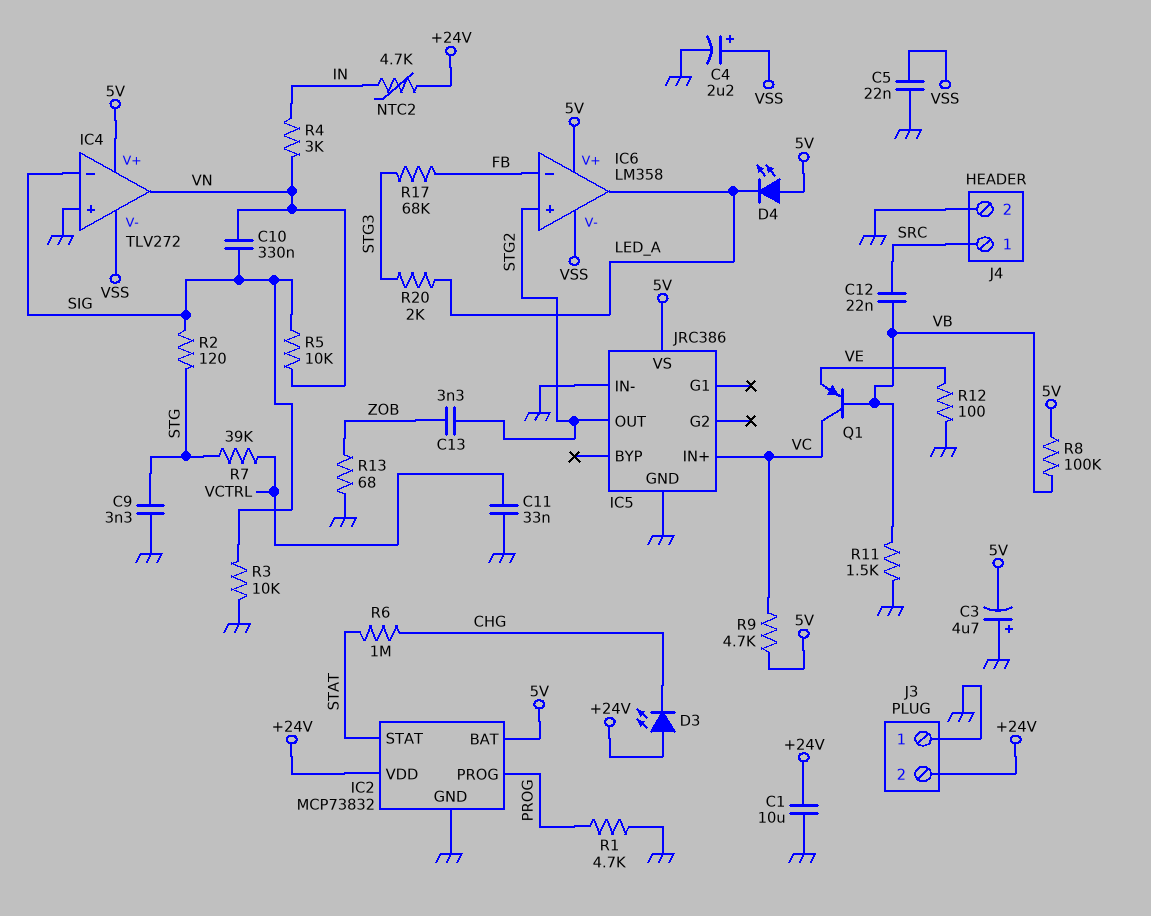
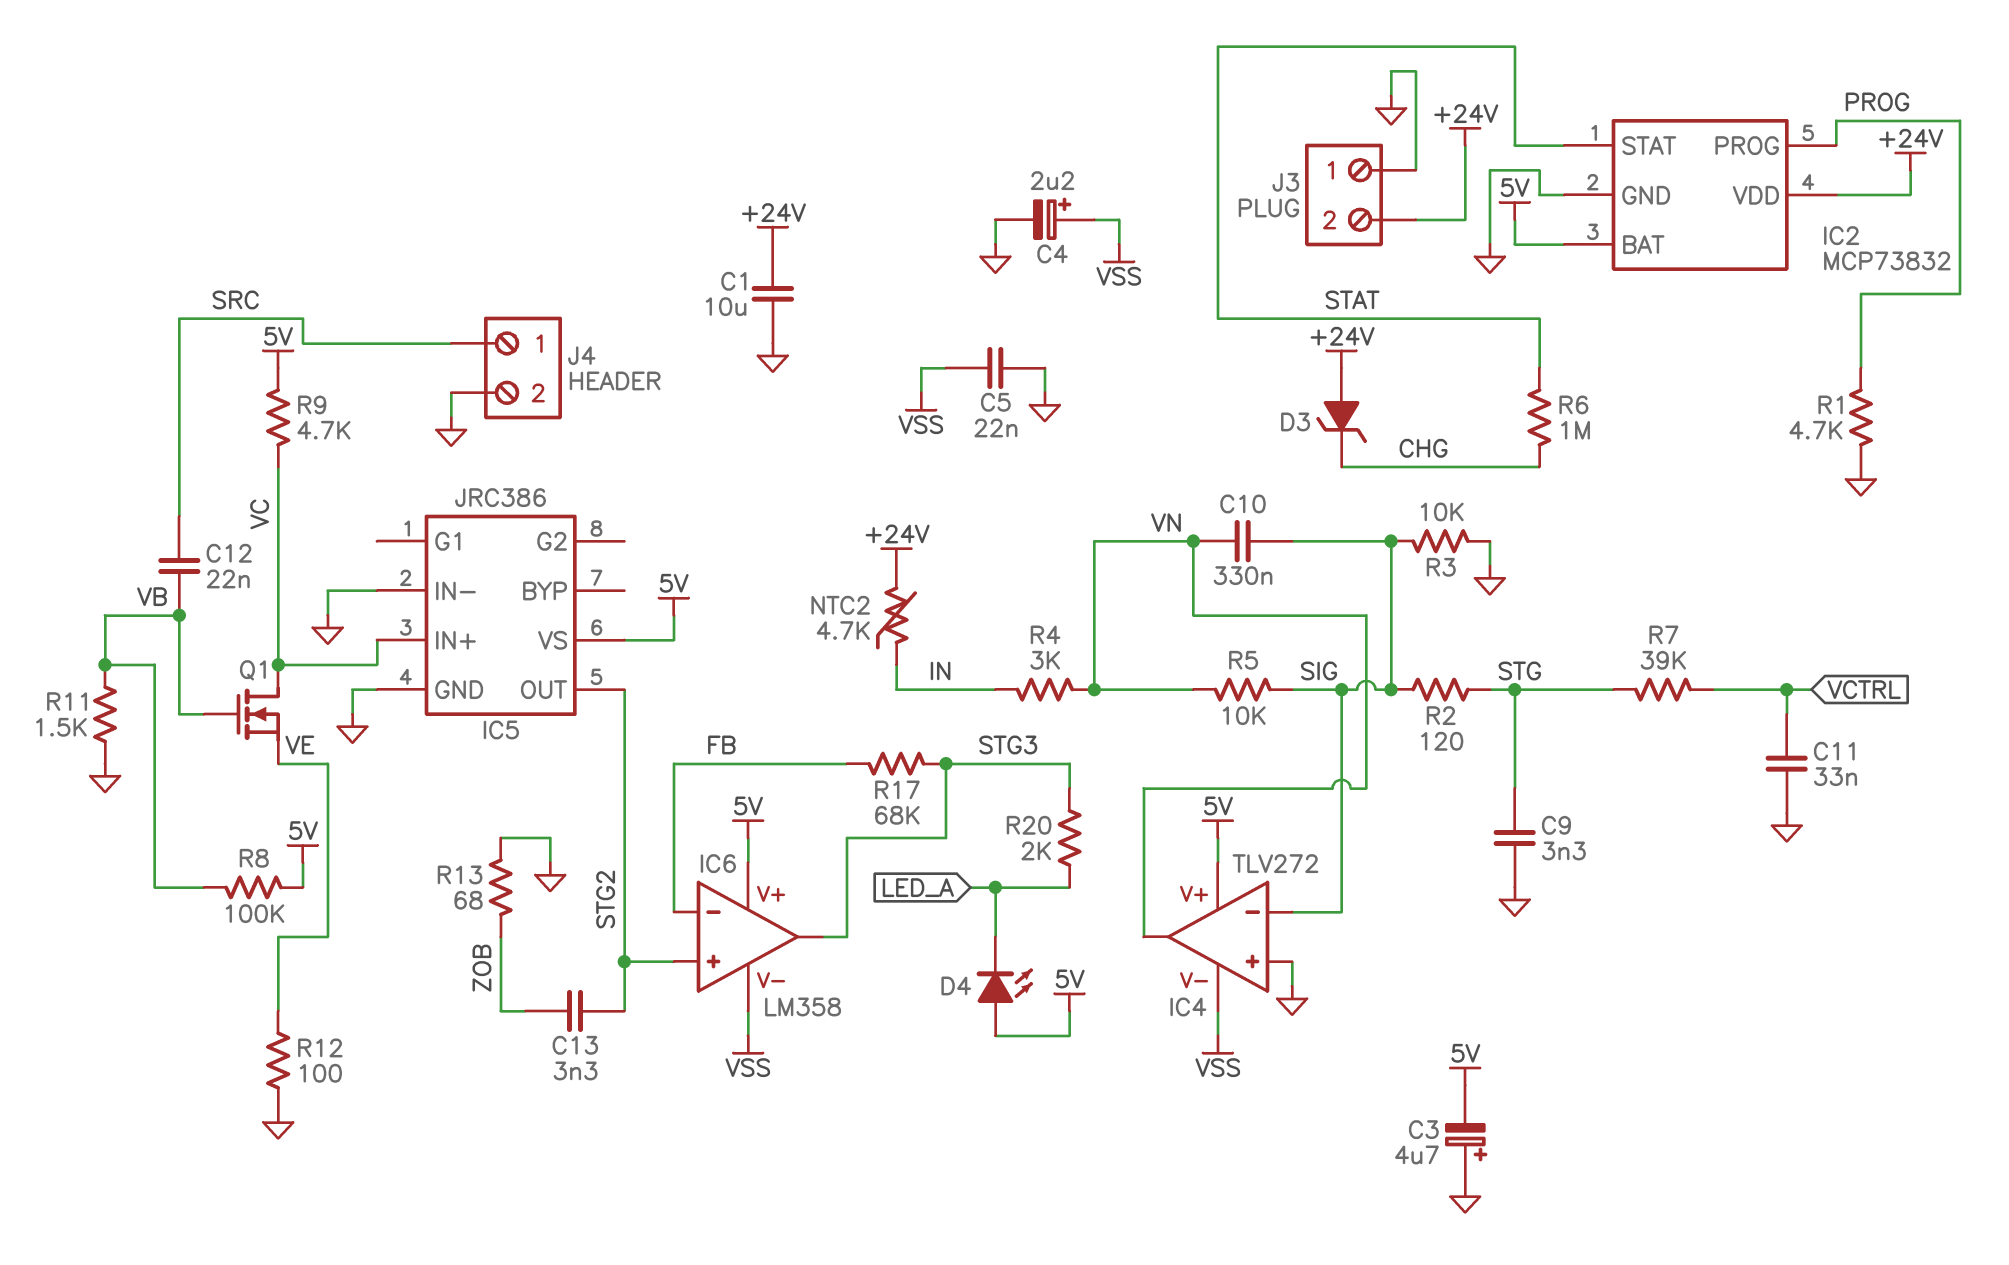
D3: LED (A +24V, K CHG) -> zener (A +24V, K CHG)
IC6 pin out: LED_A -> STG3
Q1: PNP (B VB, C VC, E VE) -> NMOS (G VB, D VC, S VE)

